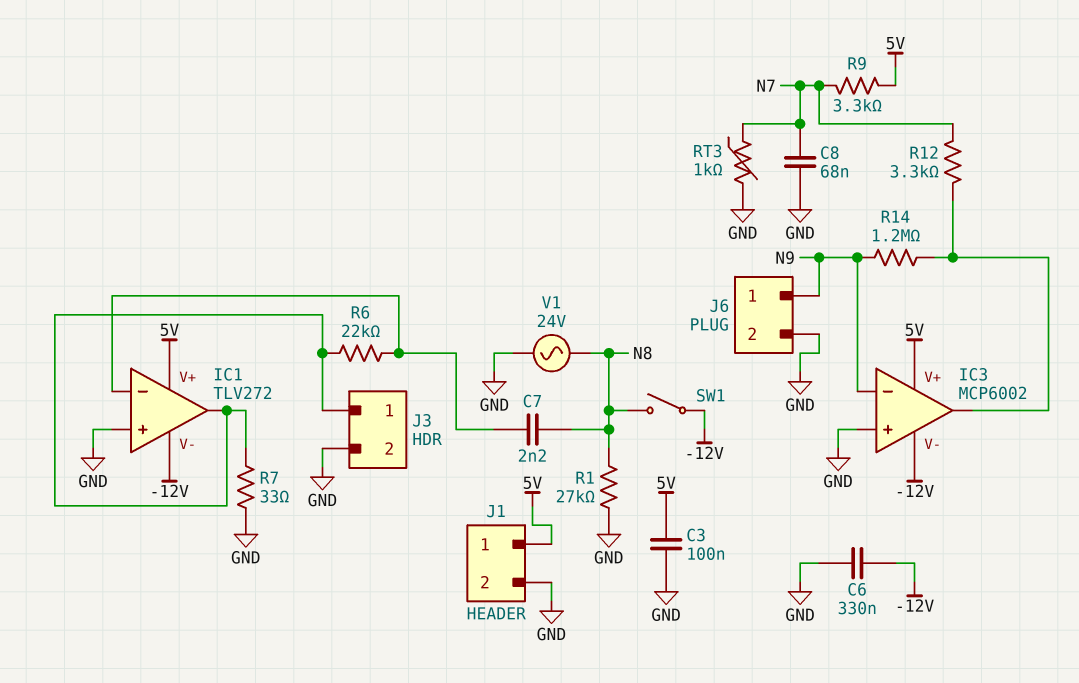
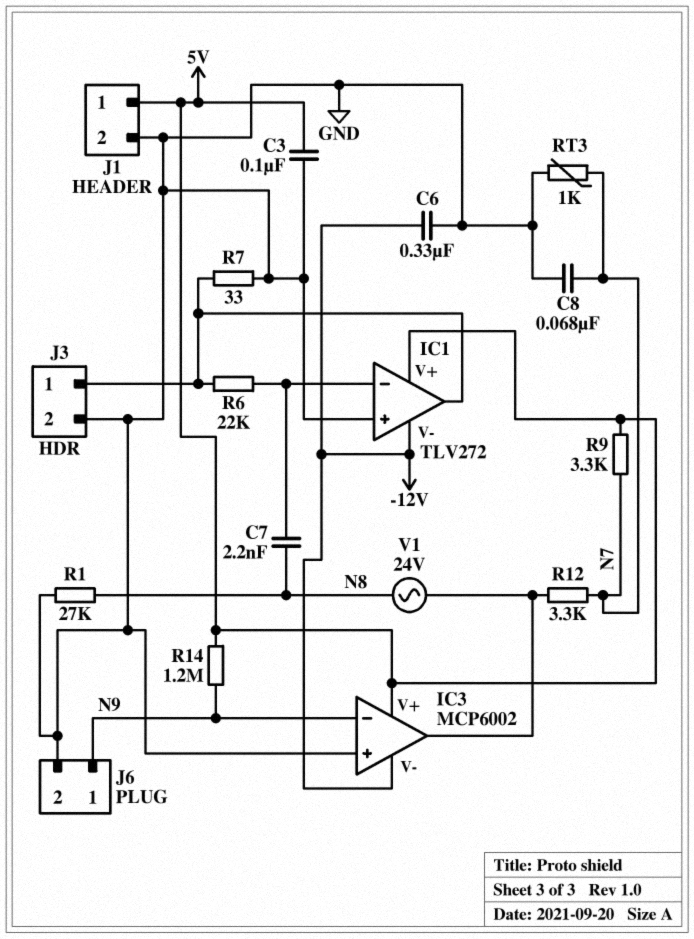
R14: 1.2M (IC3/out, N9) -> 1.2M (5V, N9)
SW1: switch (-12V, N8) -> none
V1: AC 24V (GND, N8) -> AC 24V (IC3/out, N8)

